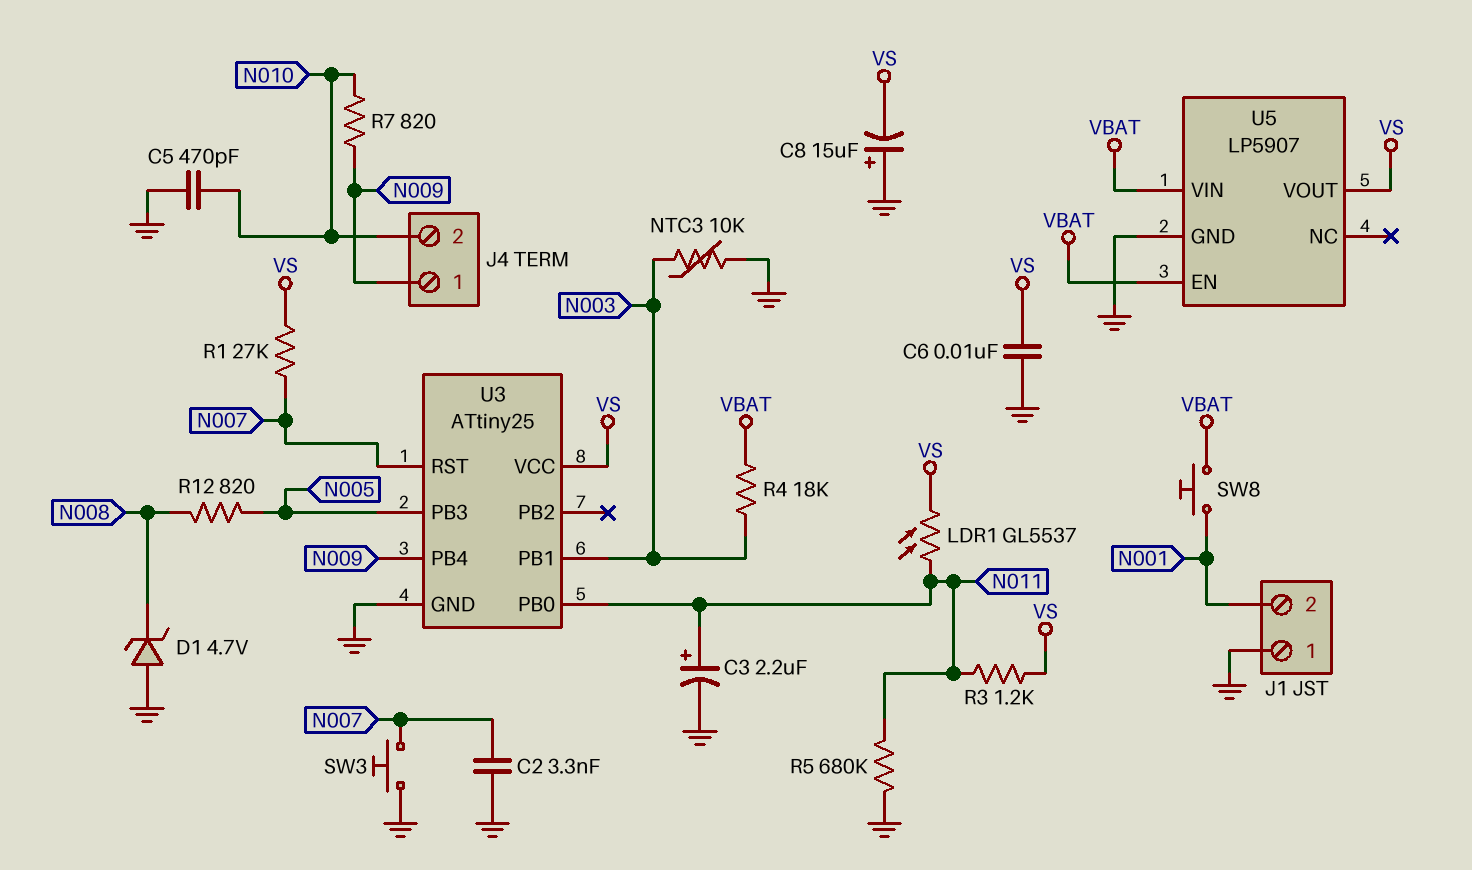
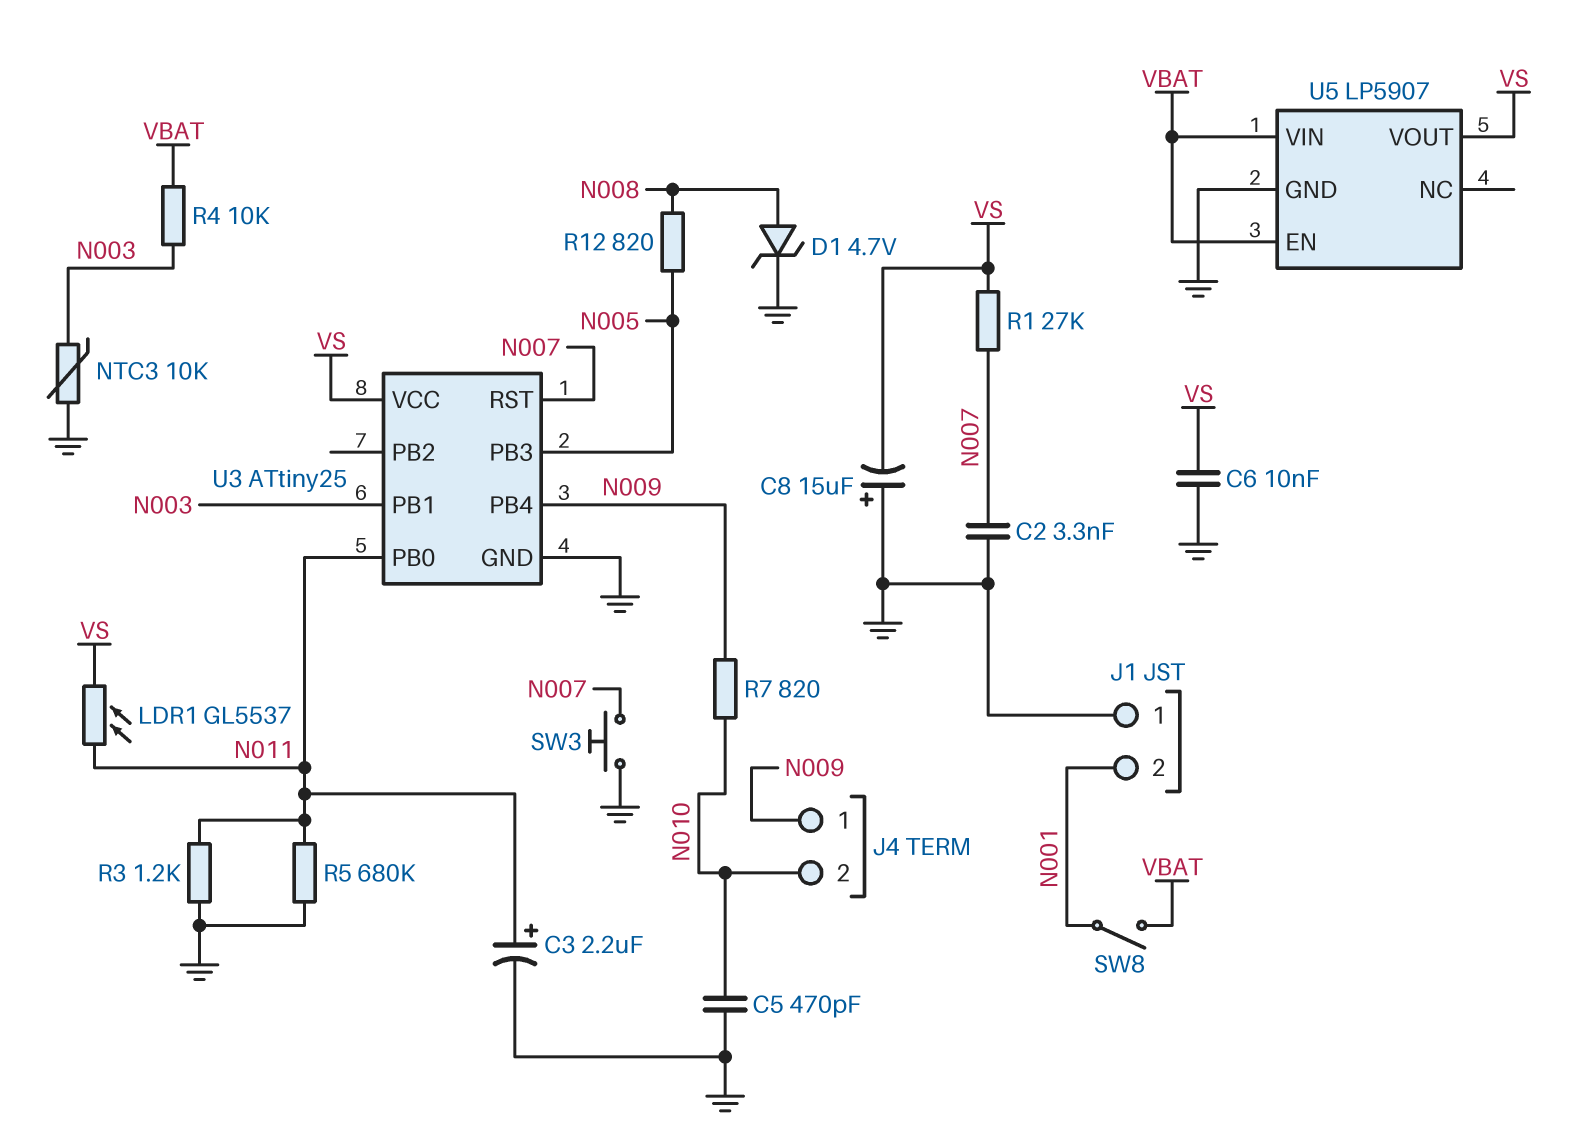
D1: zener 4.7V (A GND, K N008) -> zener 4.7V (A N008, K GND)
R3: 1.2k (N011, VS) -> 1.2k (GND, N011)
R4: 18k (N003, VBAT) -> 10k (N003, VBAT)
SW8: button (N001, VBAT) -> switch (N001, VBAT)

